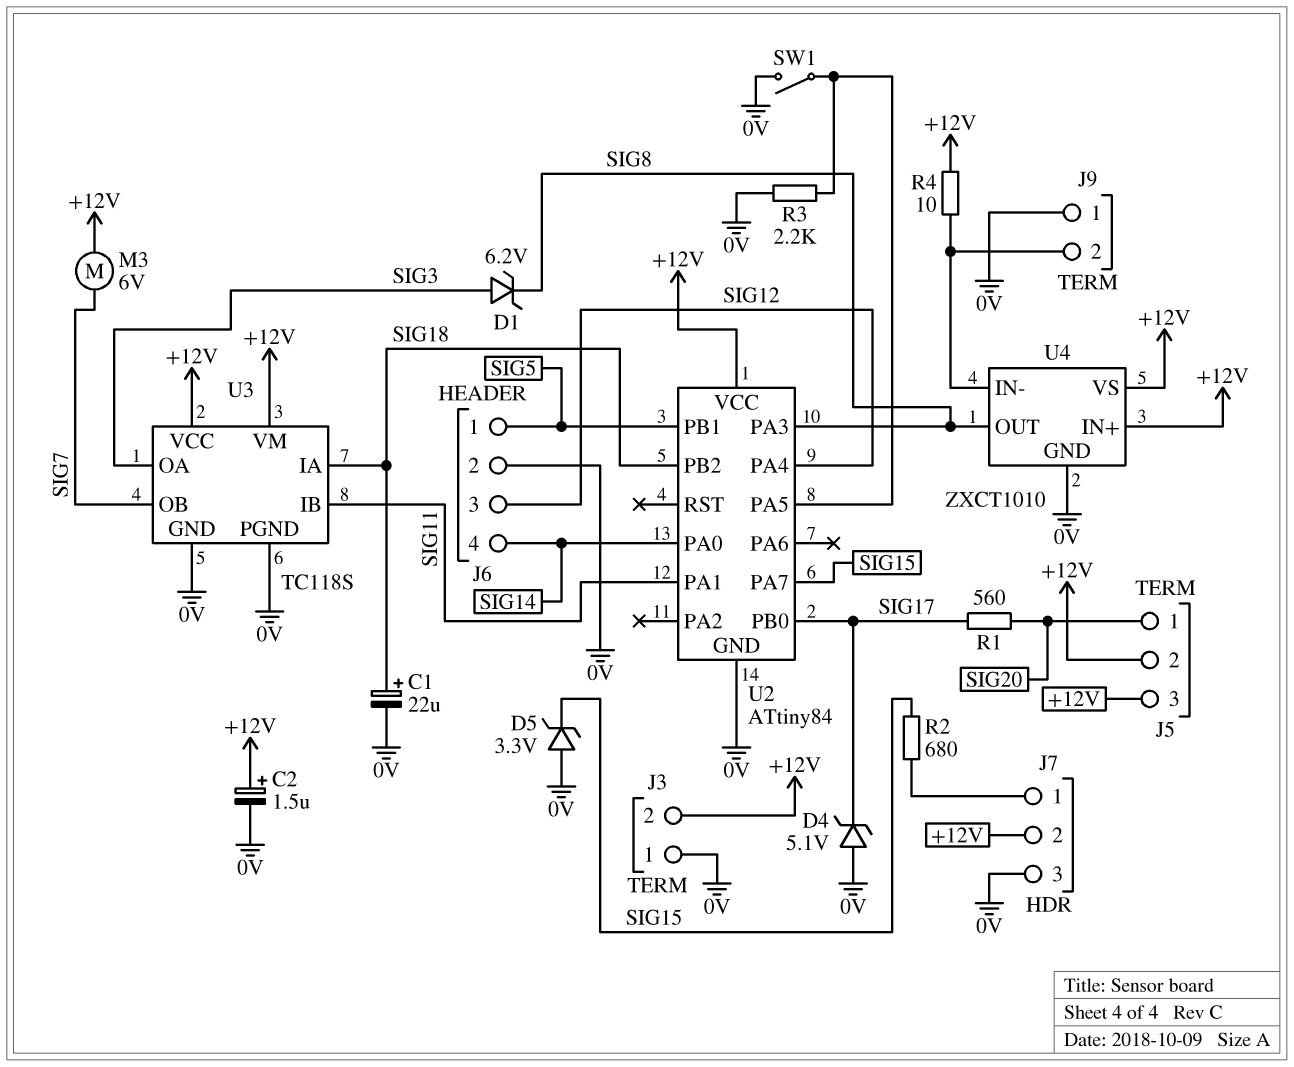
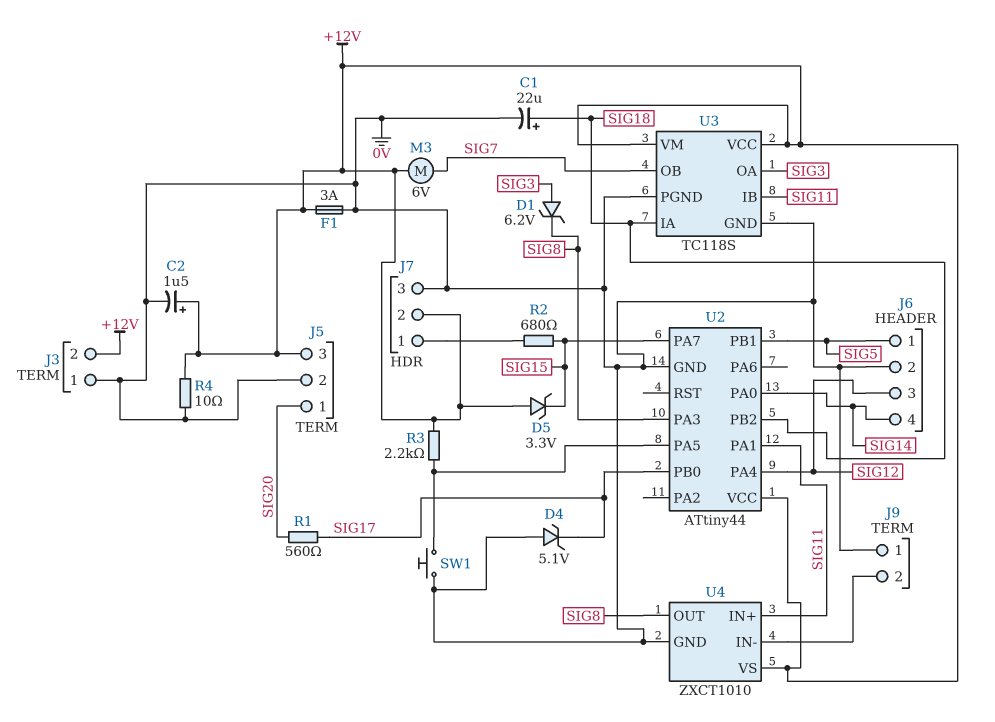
D5: zener 3.3V (A 0V, K SIG15) -> zener 3.3V (A +12V, K SIG15)
F1: none -> 3A (+12V, 0V)
J5 pin 2: +12V -> 0V
R3: 2.2k (0V, U2/PA5) -> 2.2k (+12V, U2/PA5)
R4: 10 (+12V, J9/2) -> 10 (+12V, 0V)
SW1: switch (0V, U2/PA5) -> button (0V, U2/PA5)
U2: ATtiny84 -> ATtiny44
U4 pin IN+: +12V -> SIG11

